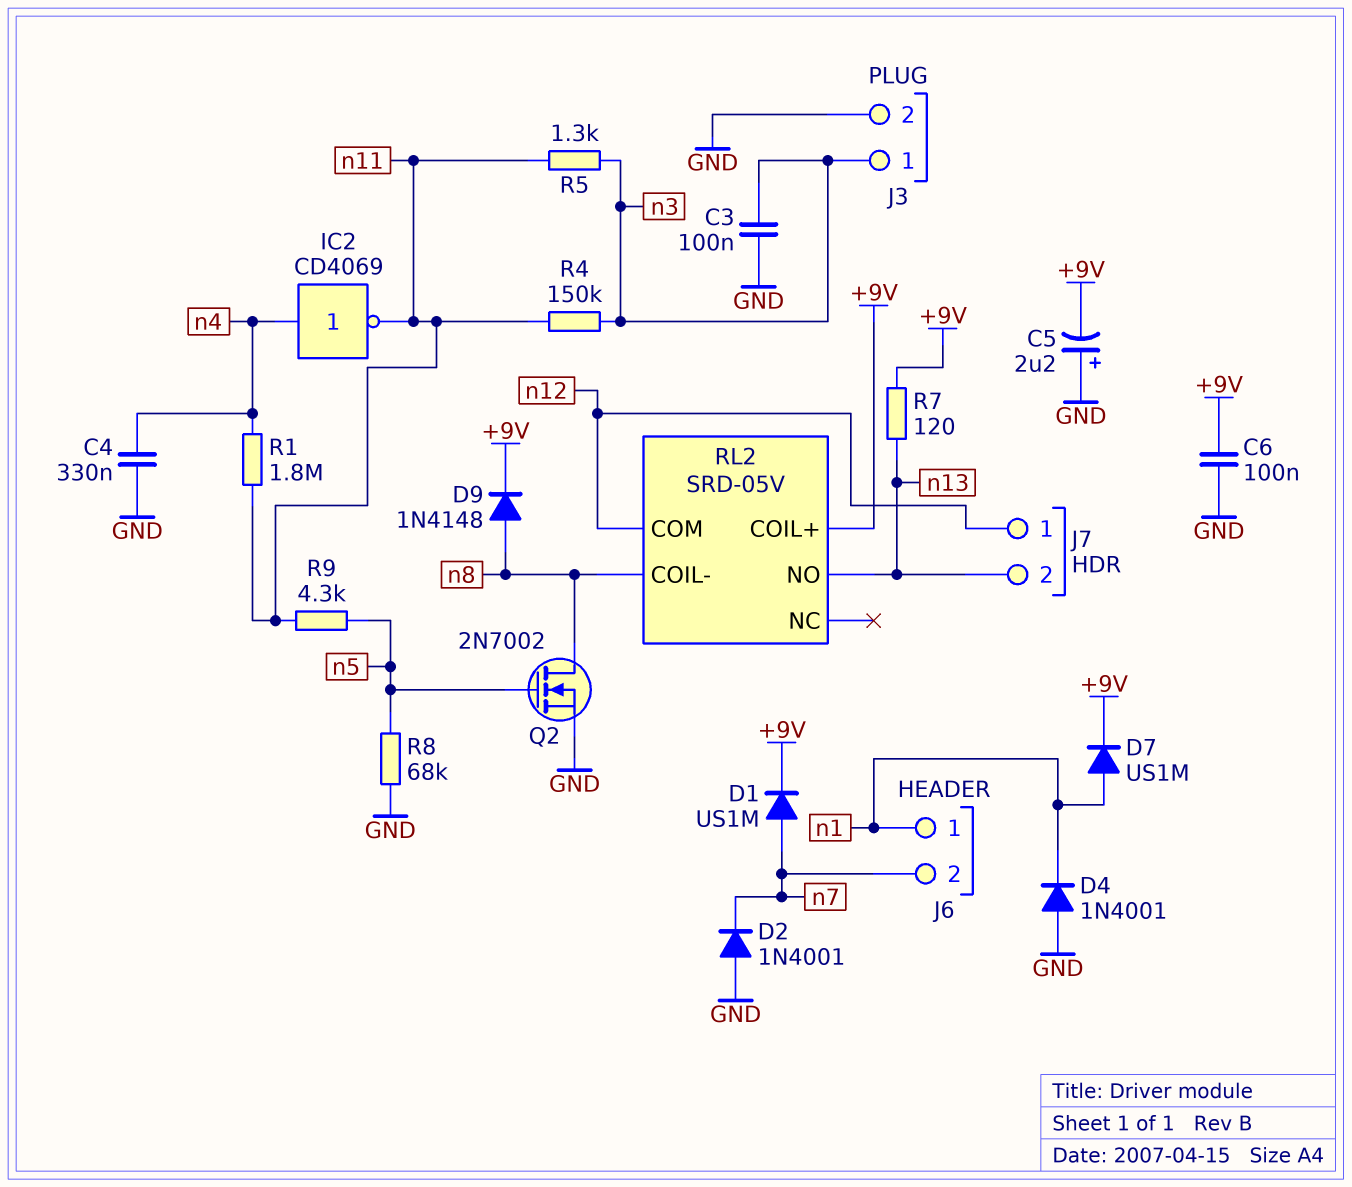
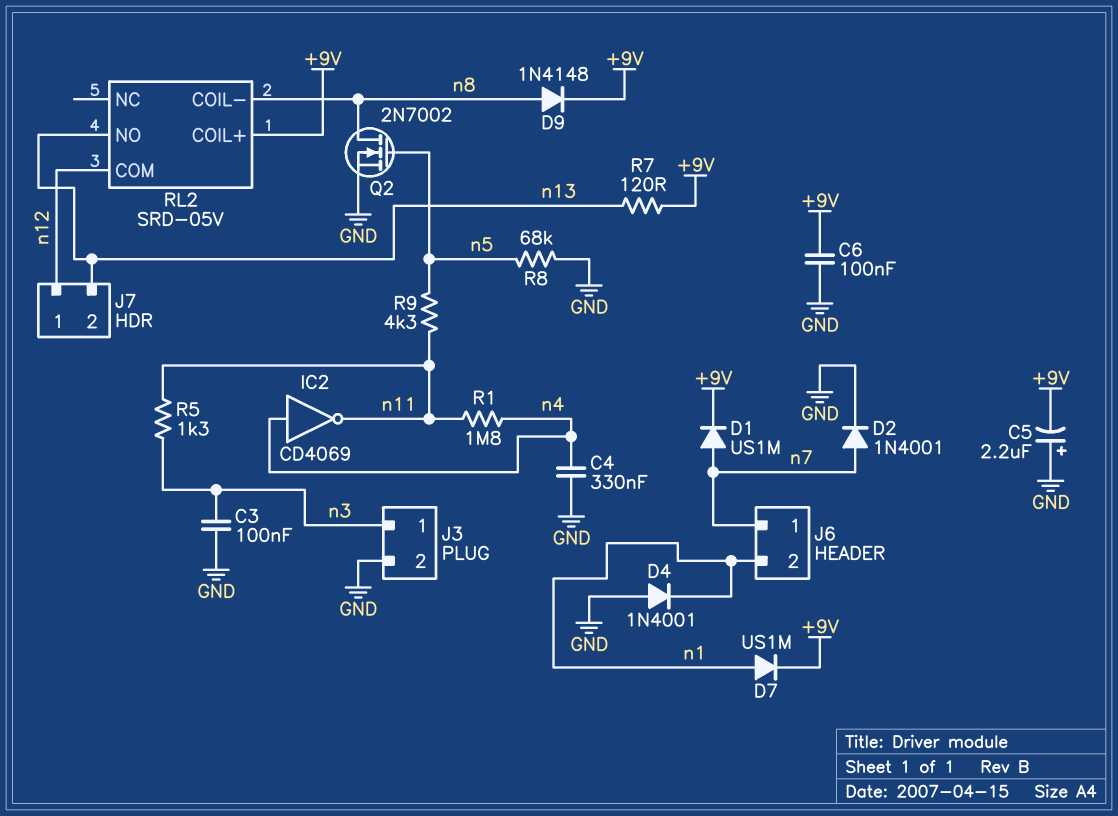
D2: diode 1N4001 (A GND, K n7) -> diode 1N4001 (A n7, K GND)
J6 pin 1: n1 -> n7
J6 pin 2: n7 -> n1
R4: 150k (n3, n11) -> none

